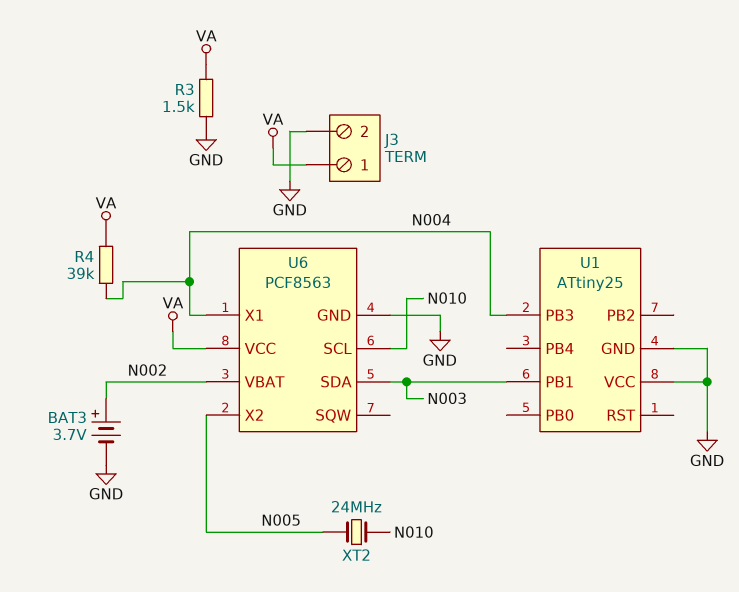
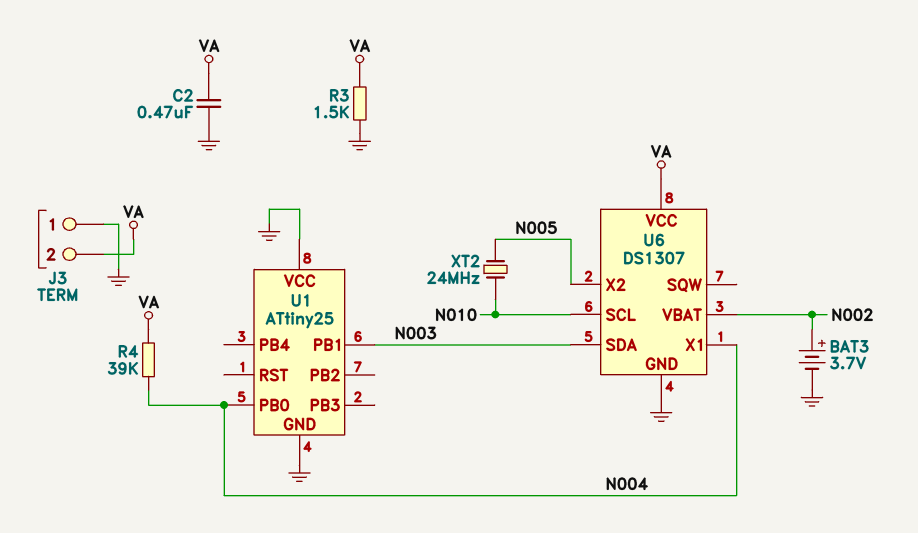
C2: none -> 470nF (GND, VA)
J3 pin 1: VA -> GND
J3 pin 2: GND -> VA
U1 pin PB0: none -> N004
U1 pin PB3: N004 -> none
U6: PCF8563 -> DS1307

